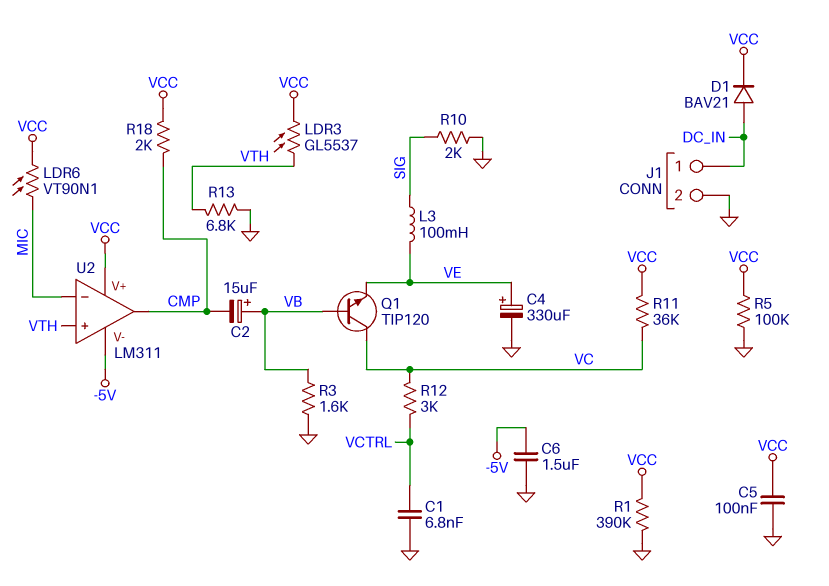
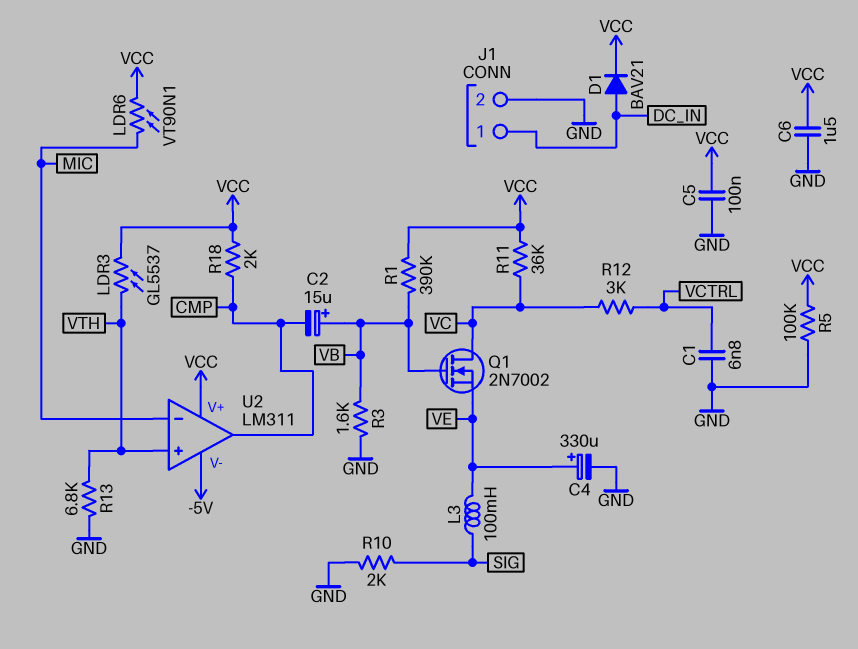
C6: 1.5uF (-5V, GND) -> 1.5uF (GND, VCC)
Q1: NPN TIP120 (B VB, C VC, E VE) -> NMOS 2N7002 (G VB, D VC, S VE)
R1: 390k (GND, VCC) -> 390k (VB, VCC)

